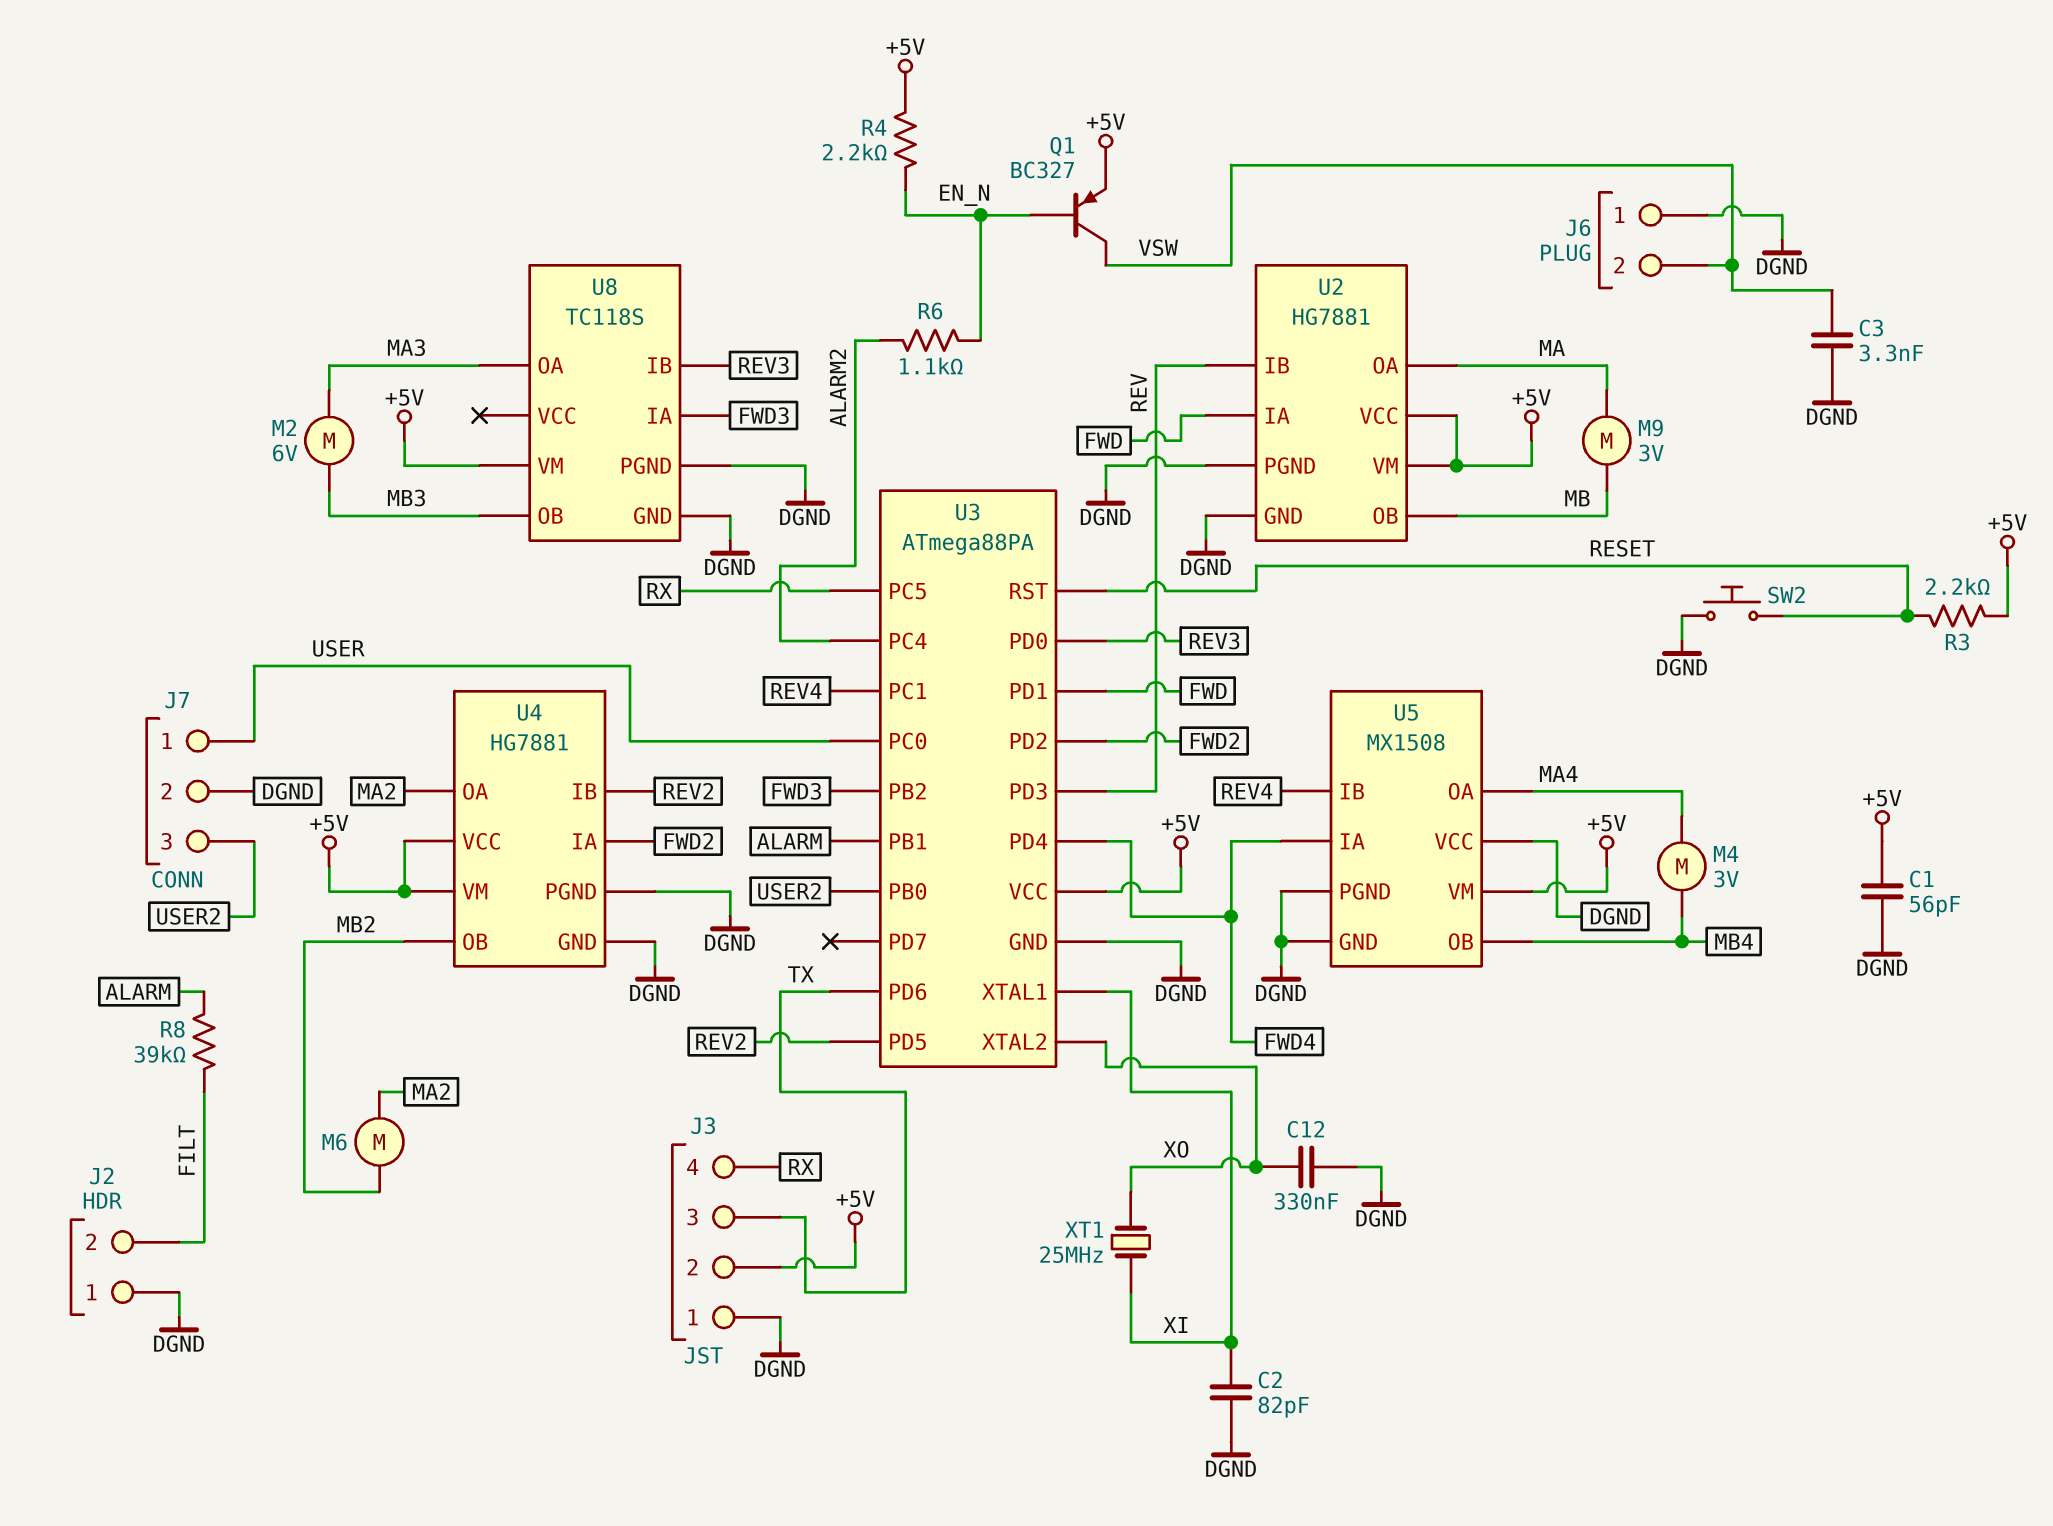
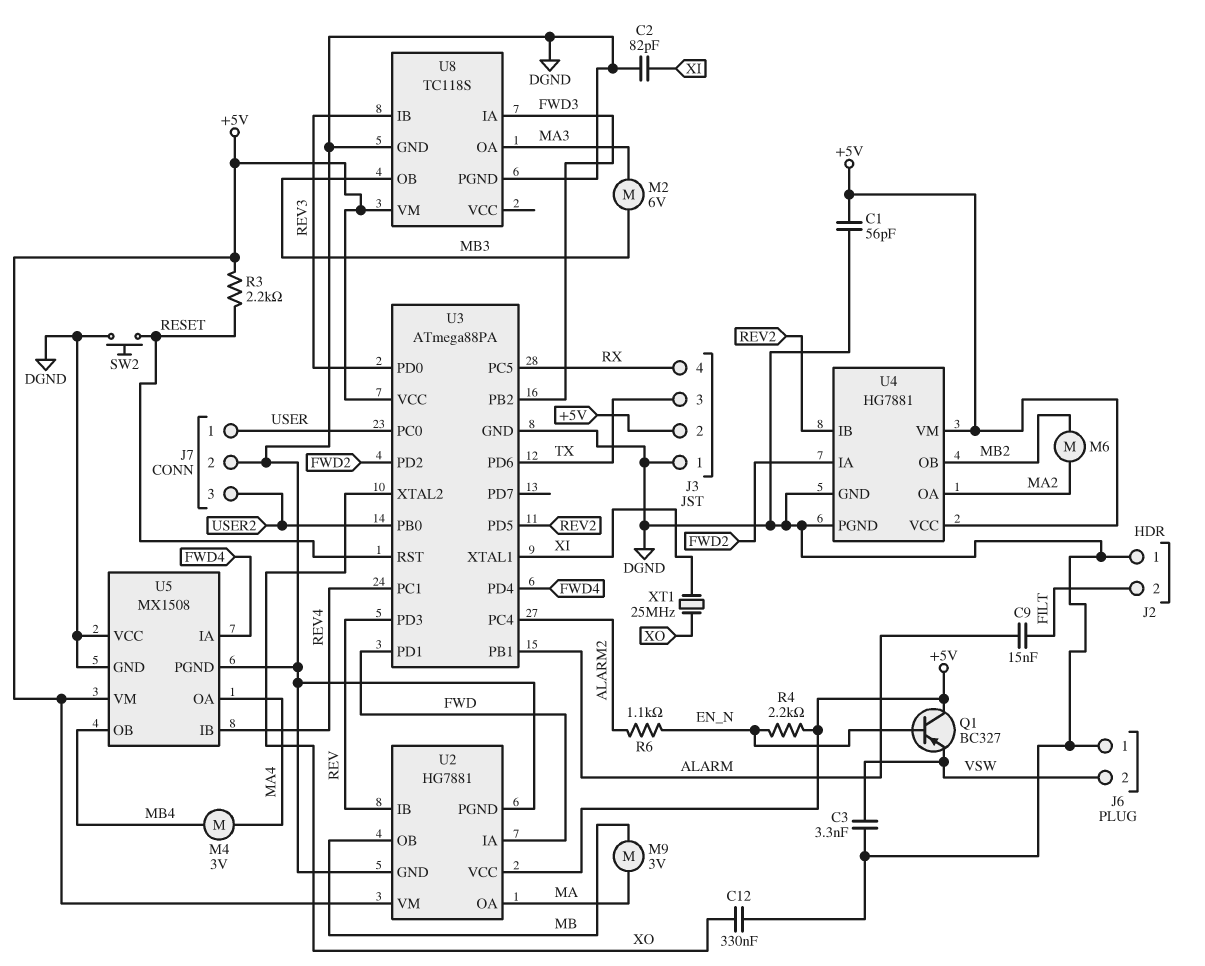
C9: none -> 15nF (ALARM, FILT)
Q1: PNP BC327 (B EN_N, C VSW, E +5V) -> PNP BC327 (B EN_N, C +5V, E VSW)
R8: 39k (ALARM, FILT) -> none

